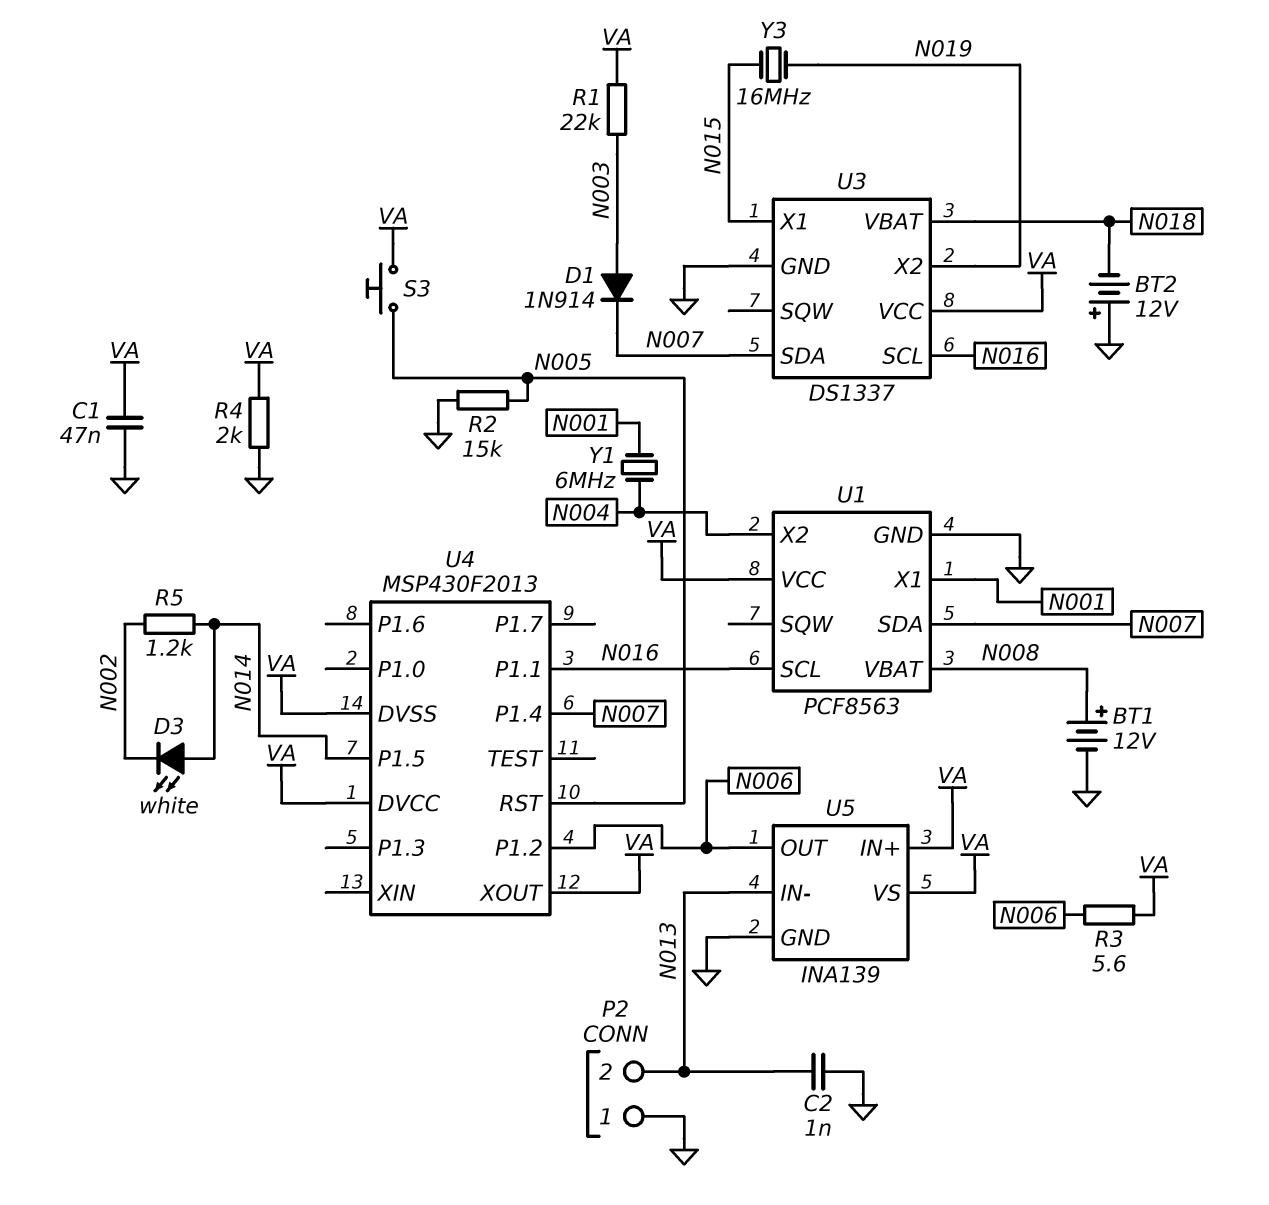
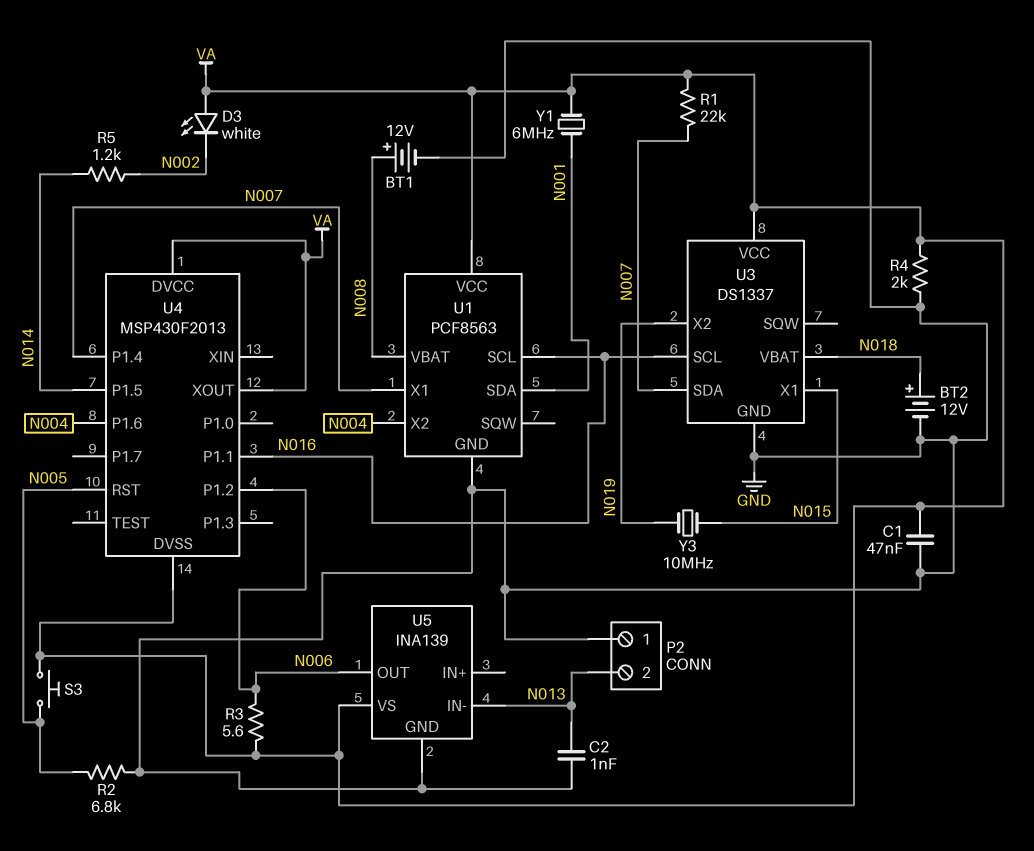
BT2: 12V (plus GND, minus N018) -> 12V (plus N018, minus GND)
D1: diode 1N914 (A N003, K N007) -> none
D3: LED white (A N014, K N002) -> LED white (A VA, K N002)
R1: 22k (N003, VA) -> 22k (N007, VA)
R2: 15k (GND, N005) -> 6.8k (GND, N005)
U1 pin SDA: N007 -> N001
U1 pin X1: N001 -> N007
U4 pin P1.6: none -> N004
U5 pin IN+: VA -> none
Y1: 6MHz (N001, N004) -> 6MHz (N001, VA)
Y3: 16MHz (N015, N019) -> 10MHz (N015, N019)

